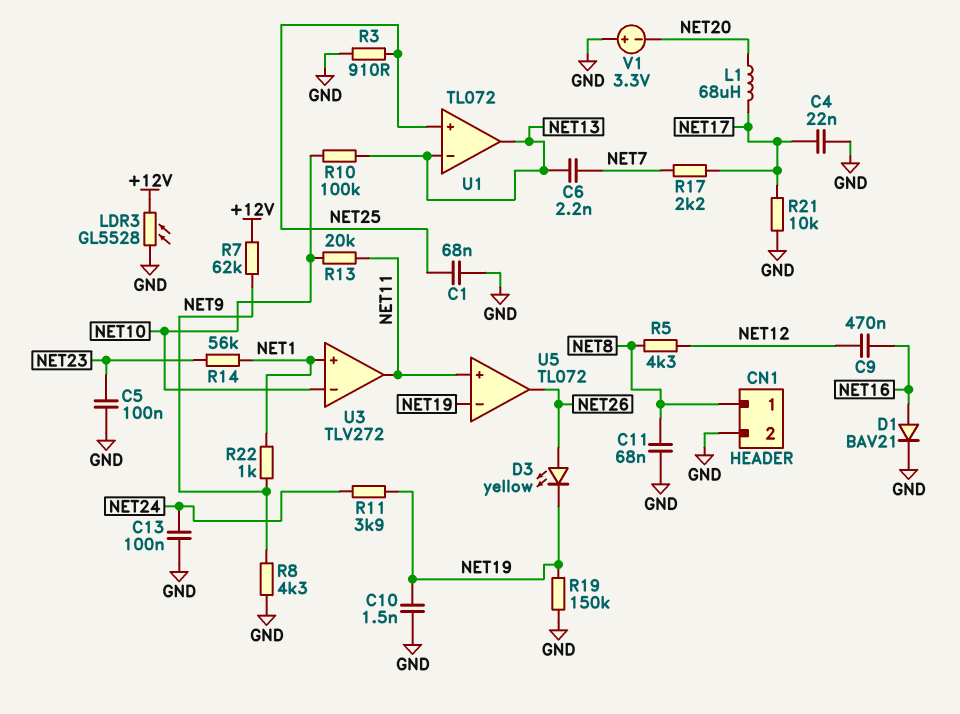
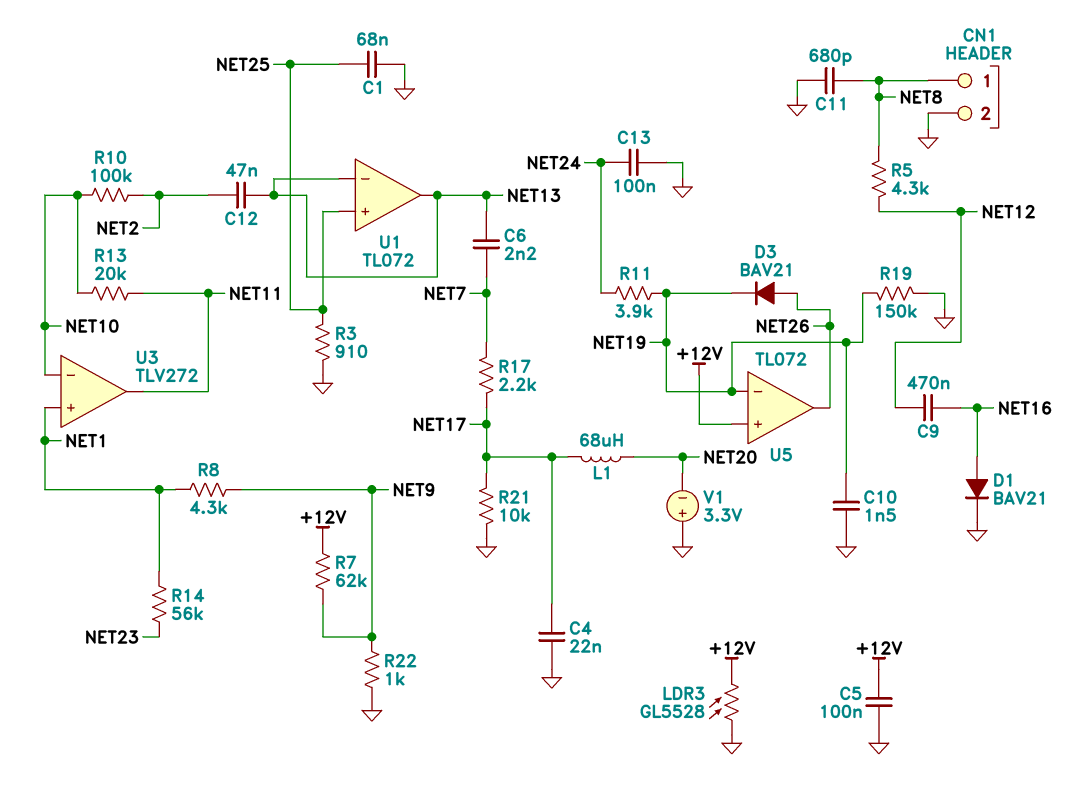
C5: 100nF (GND, NET23) -> 100nF (+12V, GND)
C11: 68nF (GND, NET8) -> 680pF (GND, NET8)
C12: none -> 47nF (NET2, NET13)
D3: LED yellow (A NET26, K NET19) -> diode BAV21 (A NET26, K NET19)
R8: 4.3k (GND, NET9) -> 4.3k (NET1, NET9)
R10: 100k (NET10, NET13) -> 100k (NET2, NET10)
R22: 1k (NET1, NET9) -> 1k (GND, NET9)
U5 pin in+: NET11 -> +12V

